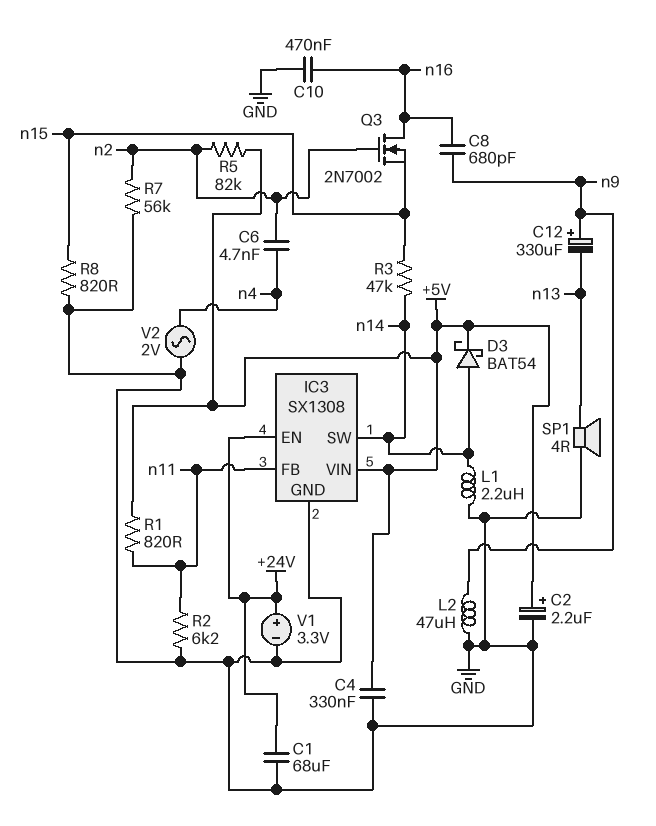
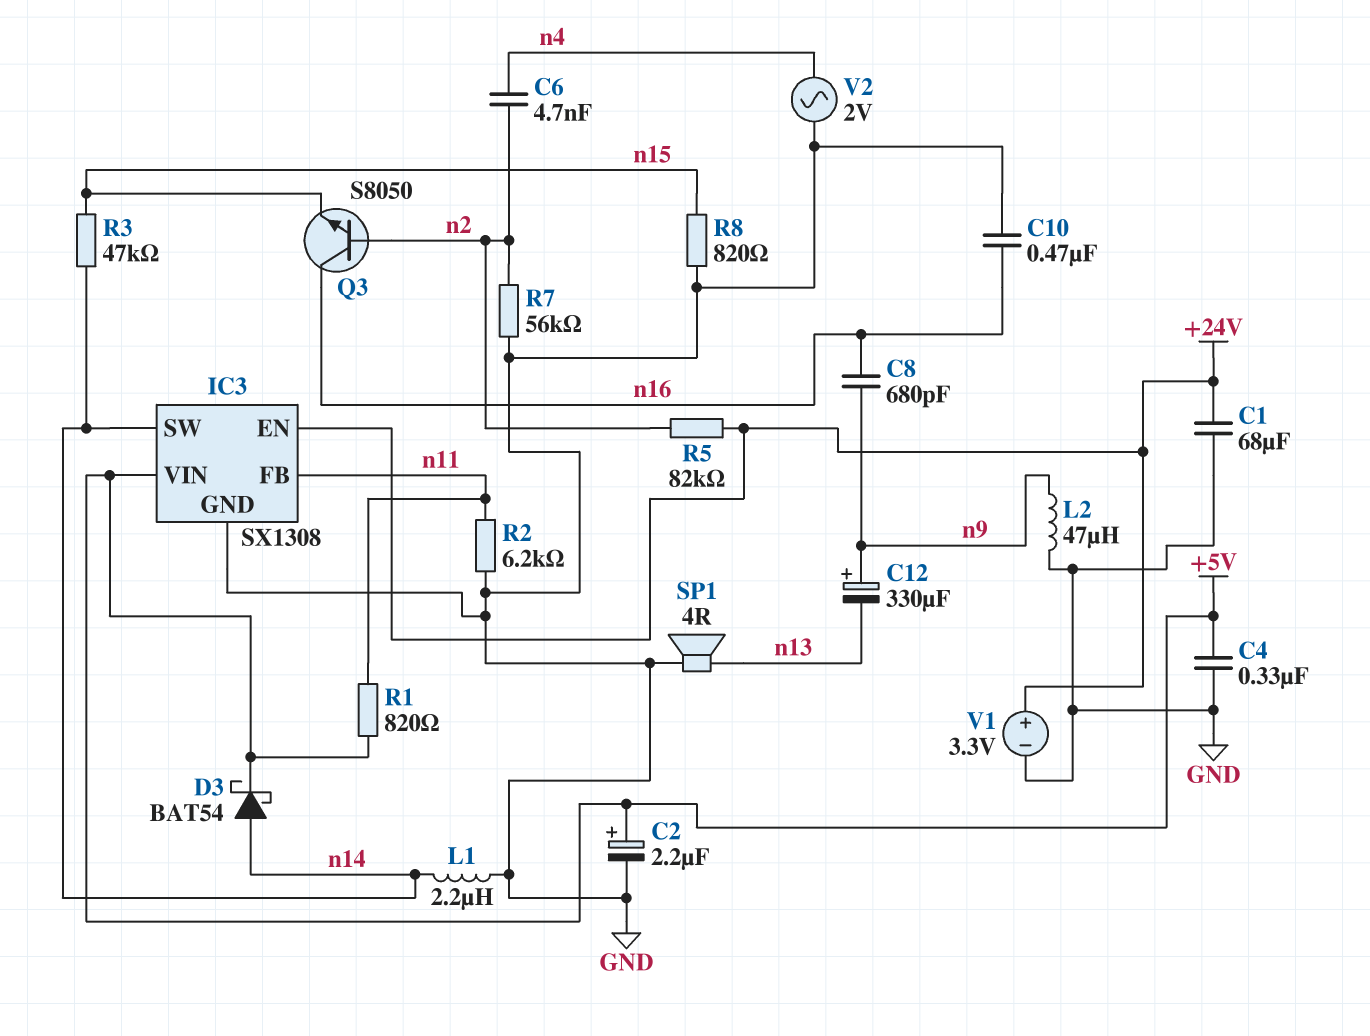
Q3: NMOS 2N7002 (G n2, D n16, S n15) -> NPN S8050 (B n2, C n16, E n15)
R5: 82k (+5V, n2) -> 82k (+24V, n2)

